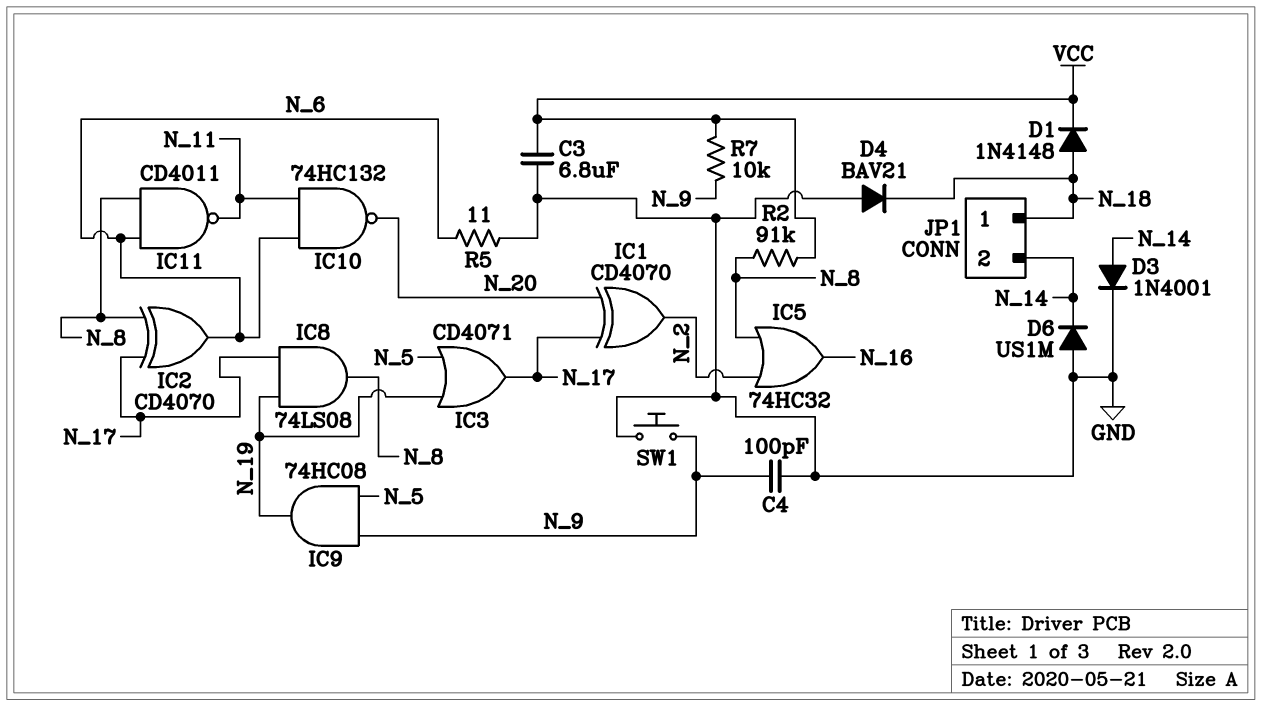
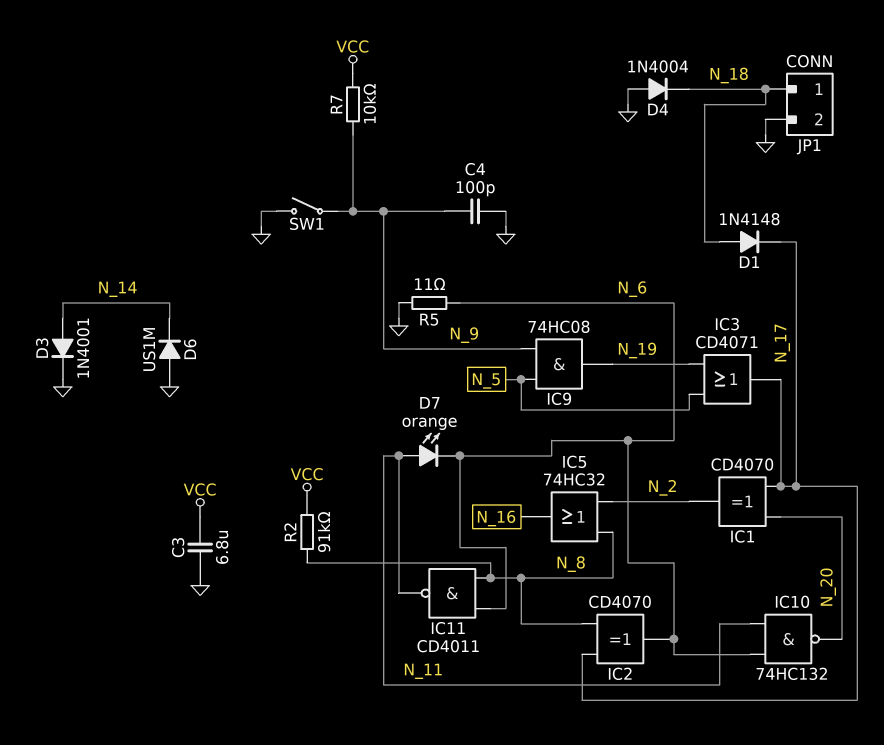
D1: diode 1N4148 (A N_18, K VCC) -> diode 1N4148 (A N_18, K N_17)
D4: diode BAV21 (A GND, K N_18) -> diode 1N4004 (A GND, K N_18)
D7: none -> LED orange (A N_11, K N_6)
IC8: AND 74LS08 (in N_17, in N_19, out N_8) -> none
JP1 pin 2: N_14 -> GND
SW1: button (GND, N_9) -> switch (GND, N_9)

